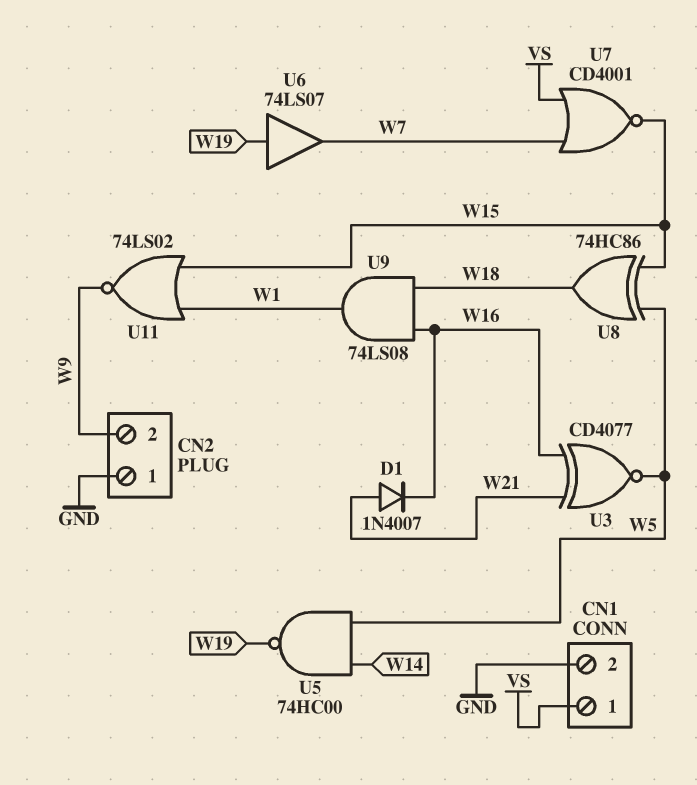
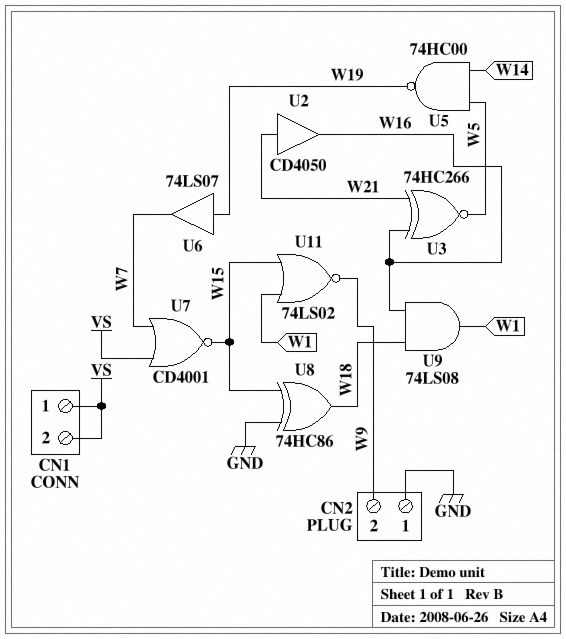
CN1 pin 2: GND -> VS
D1: diode 1N4007 (A W21, K W16) -> none
U2: none -> buffer CD4050 (in W21, out W16)
U3: XNOR CD4077 (in W16, in W21, out W5) -> XNOR 74HC266 (in W16, in W21, out W5)
U8: XOR 74HC86 (in W5, in W15, out W18) -> XOR 74HC86 (in GND, in W15, out W18)

